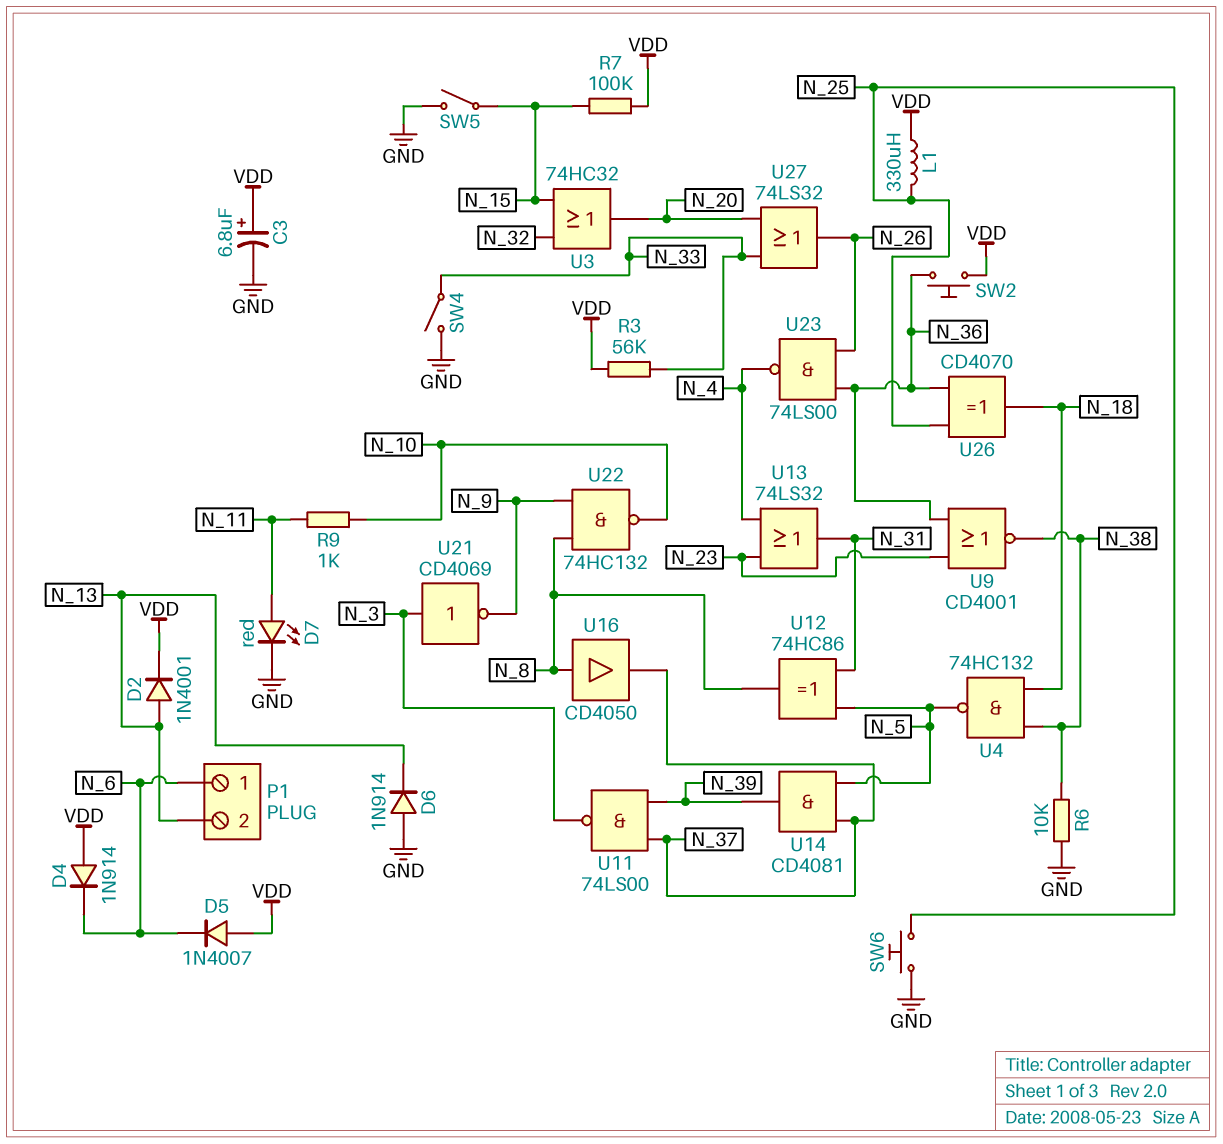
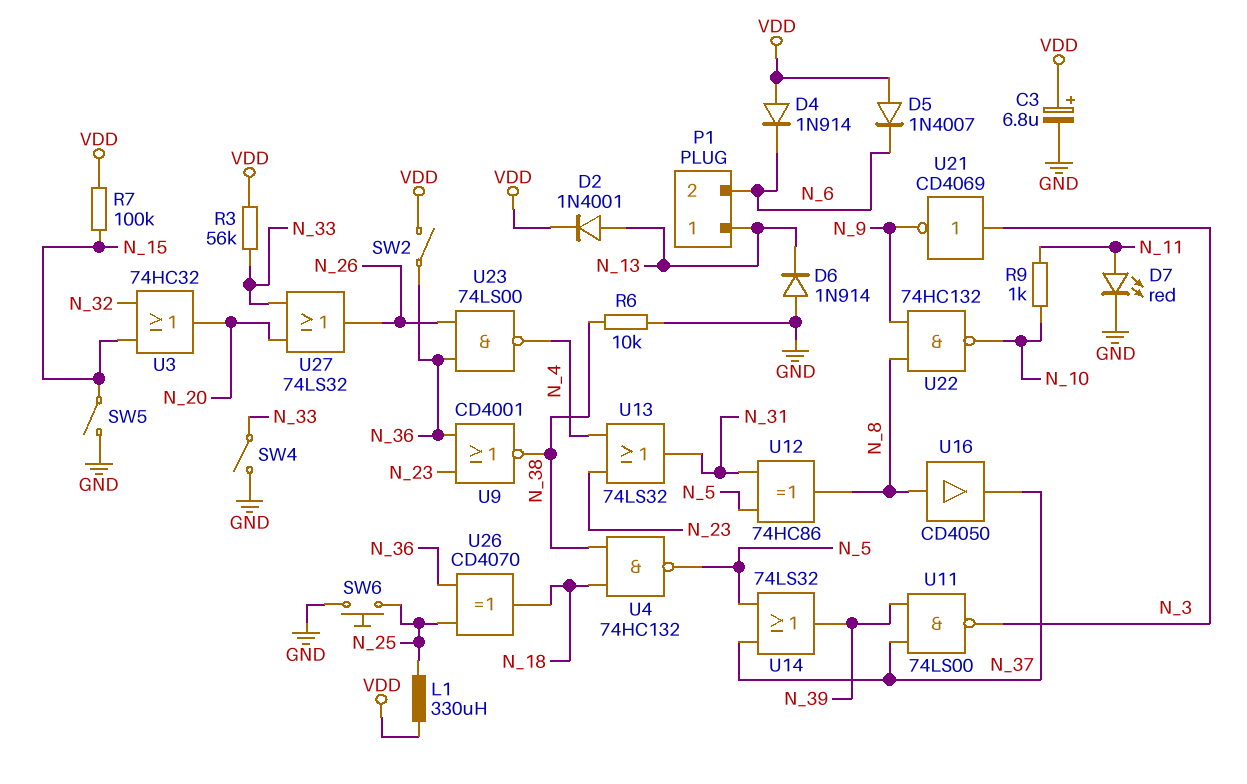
P1 pin 1: N_6 -> N_13
P1 pin 2: N_13 -> N_6
SW2: button (N_36, VDD) -> switch (N_36, VDD)
U14: AND CD4081 (in N_5, in N_37, out N_39) -> OR 74LS32 (in N_5, in N_37, out N_39)

